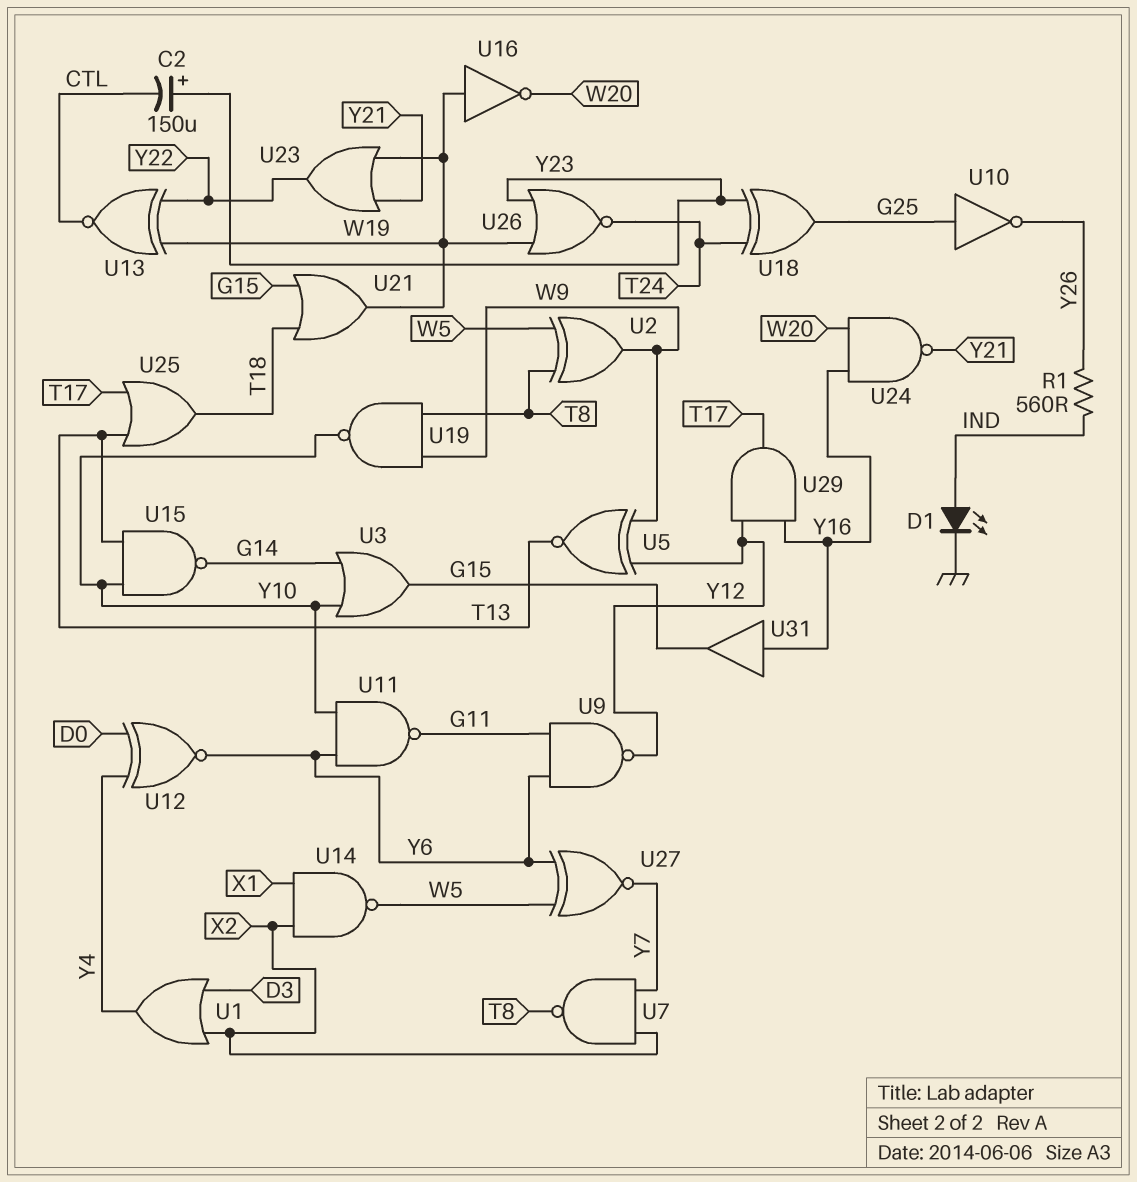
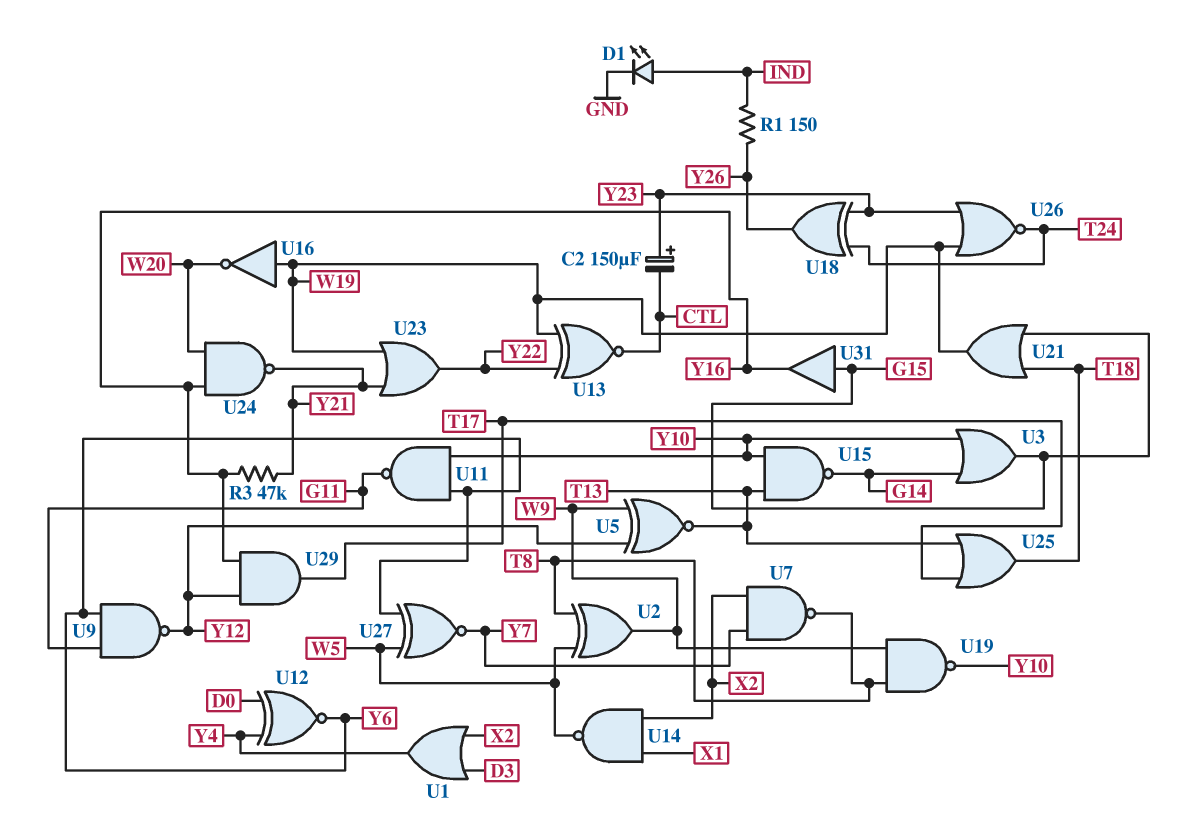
R1: 560 (IND, Y26) -> 150 (IND, Y26)
R3: none -> 47k (Y16, Y21)
U10: NOT (in G25, out Y26) -> none
U18: XOR (in T24, in Y23, out G25) -> XOR (in T24, in Y23, out Y26)
U31: buffer (in Y16, out G15) -> buffer (in G15, out Y16)

